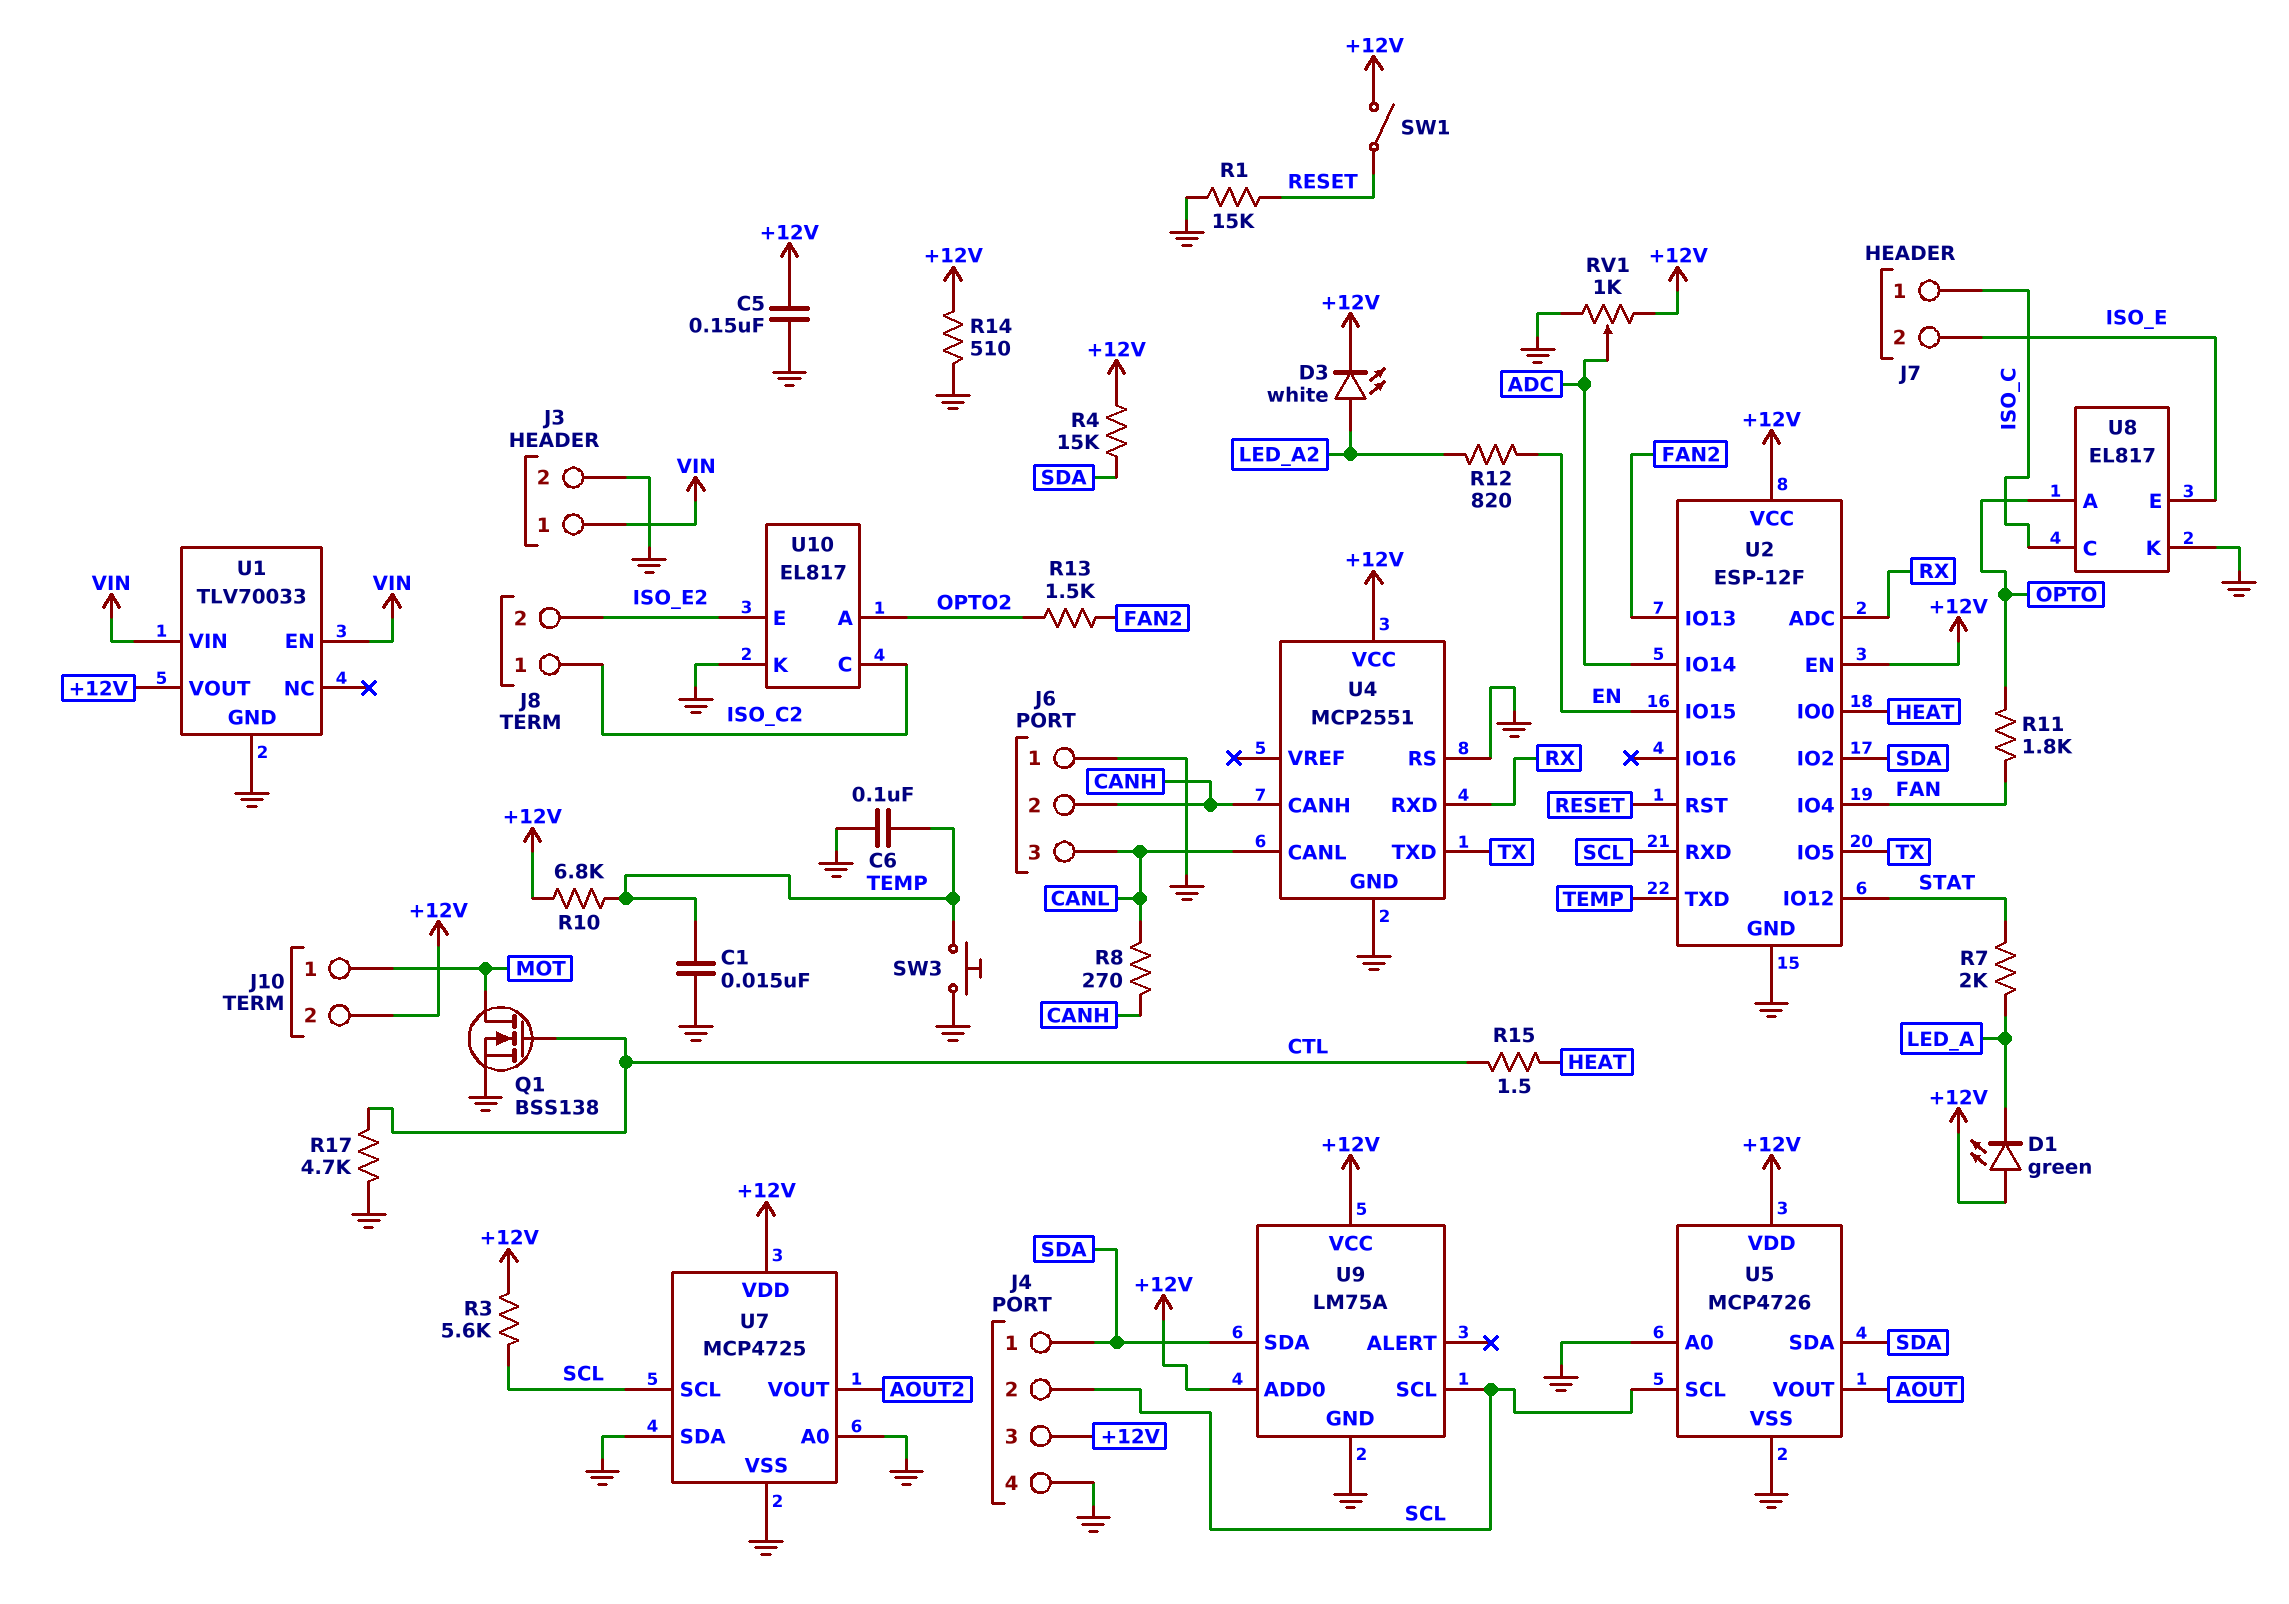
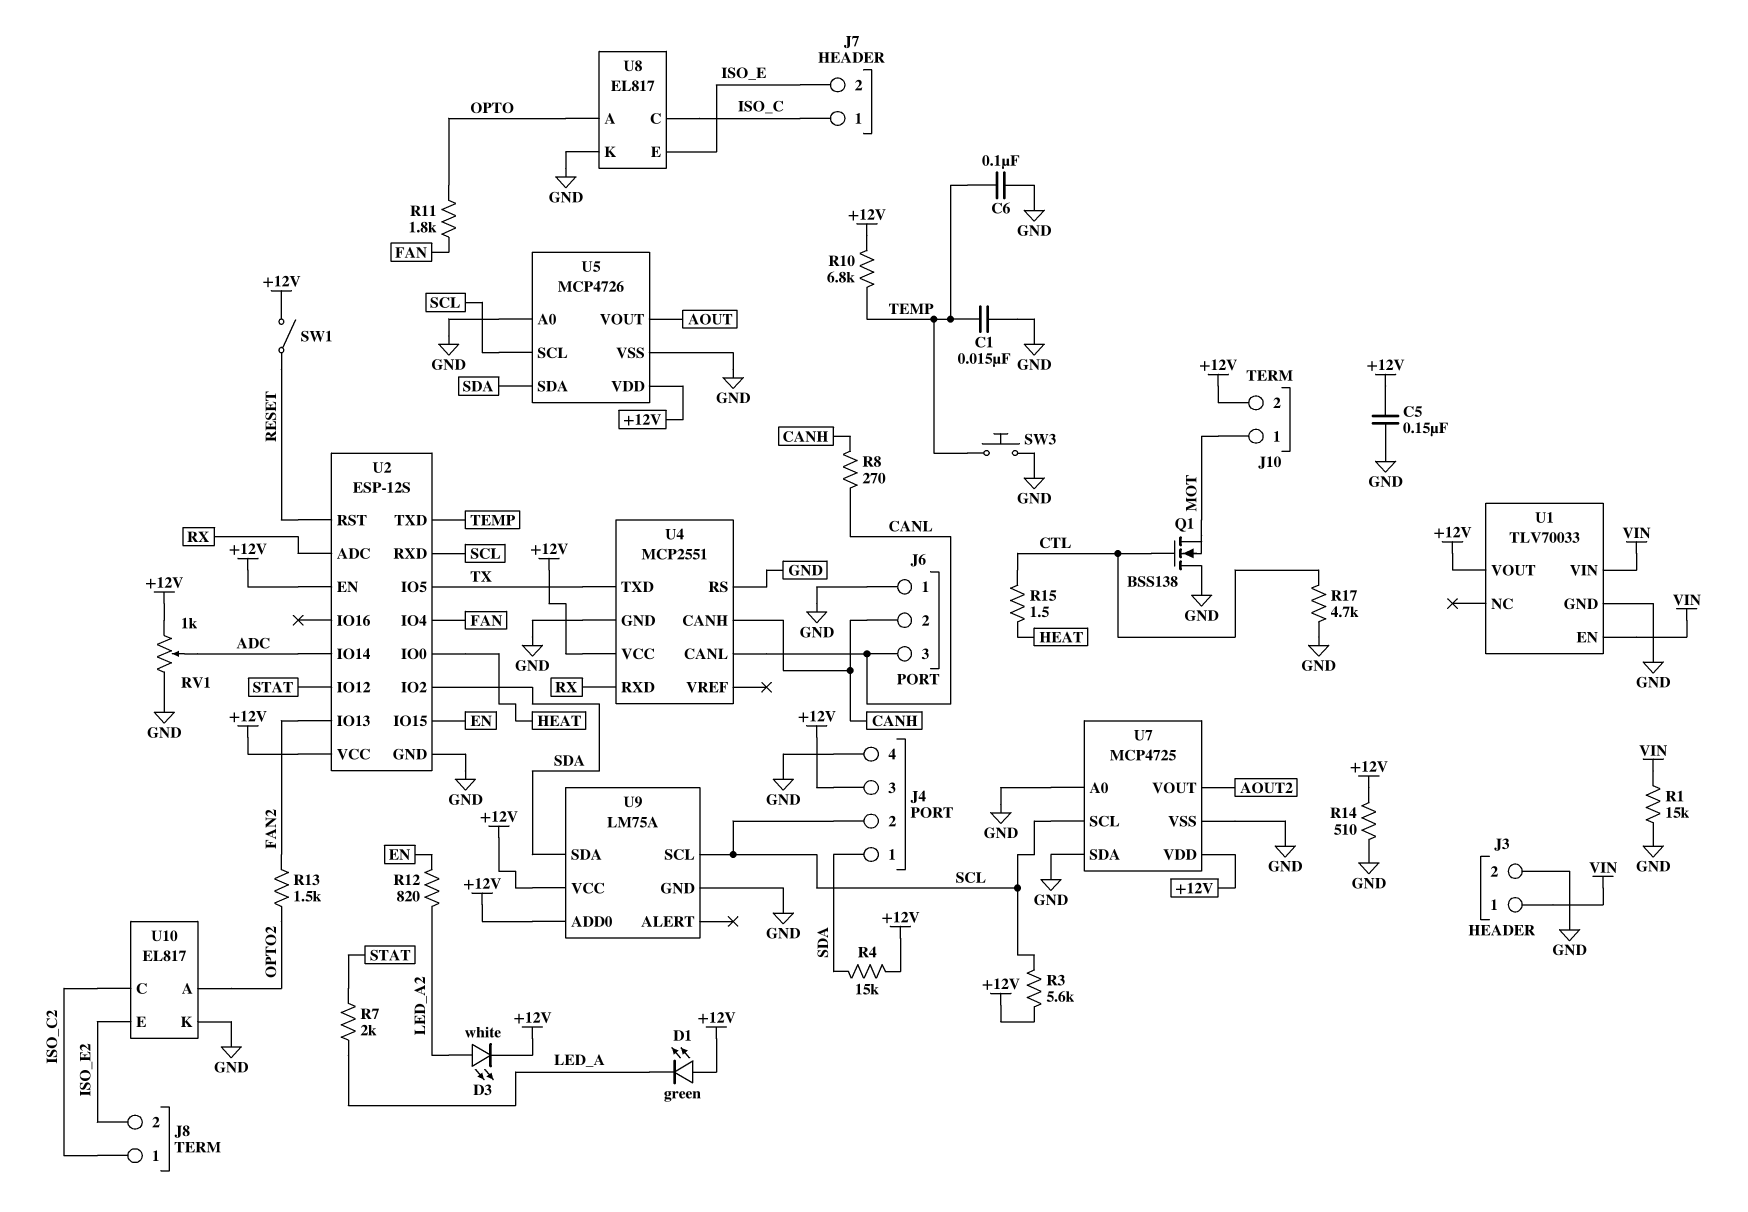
Q1: NMOS BSS138 (G CTL, D MOT, S GND) -> NMOS BSS138 (G CTL, D GND, S MOT)
R1: 15k (GND, RESET) -> 15k (GND, VIN)
U2: ESP-12F -> ESP-12S

